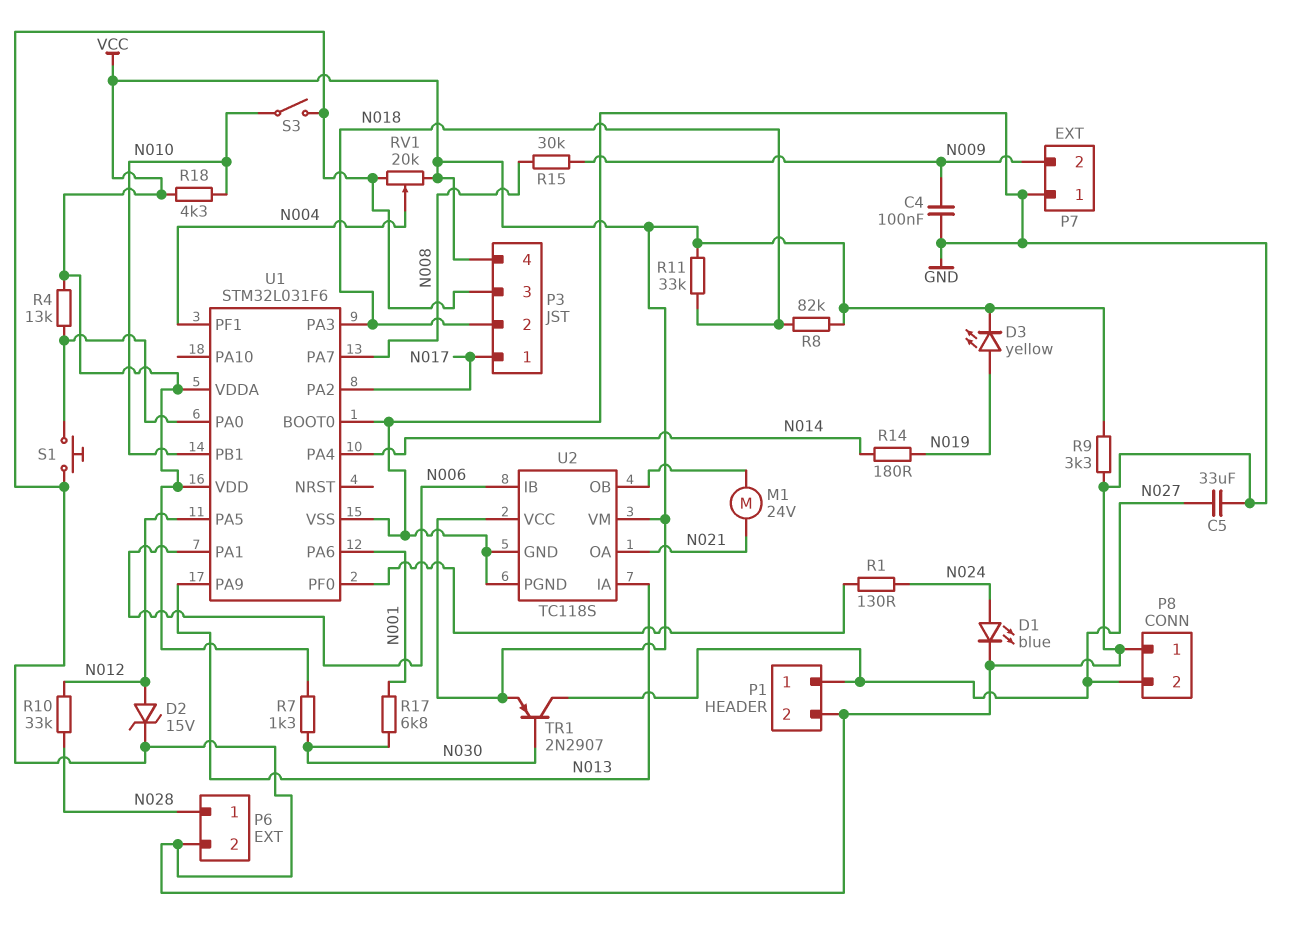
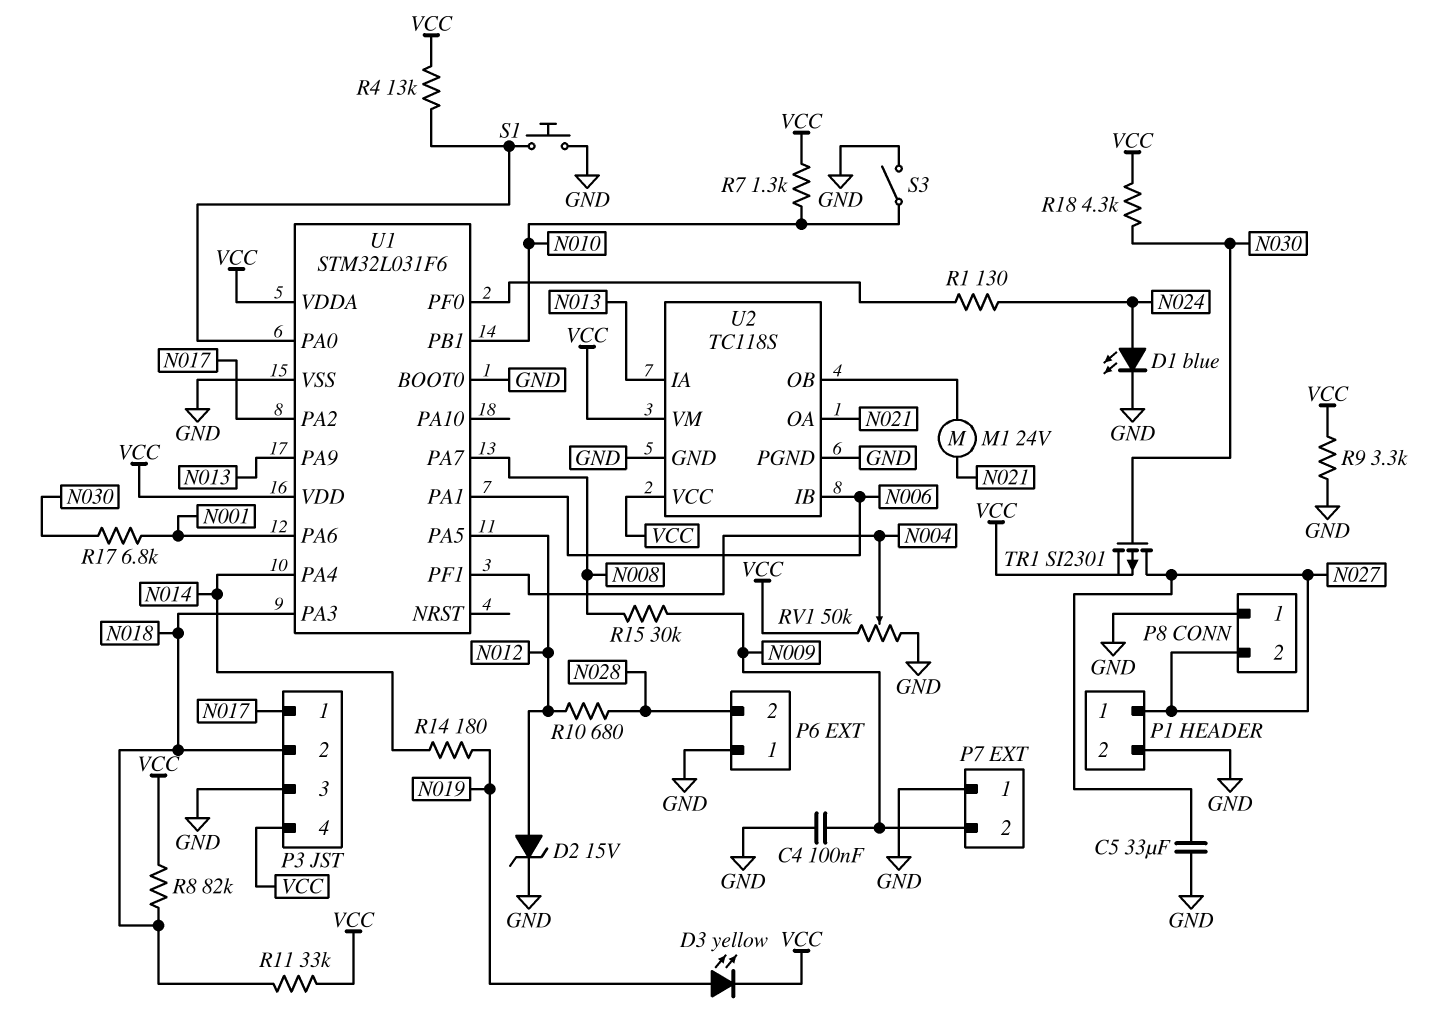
P6 pin 1: N028 -> GND
P6 pin 2: GND -> N028
R7: 1.3k (N030, VCC) -> 1.3k (N010, VCC)
R10: 33k (N012, N028) -> 680 (N012, N028)
R18: 4.3k (N010, VCC) -> 4.3k (N030, VCC)
RV1: 20k (GND, VCC, wiper N004) -> 50k (GND, VCC, wiper N004)
TR1: PNP 2N2907 (B N030, C N027, E VCC) -> PMOS SI2301 (G N030, D N027, S VCC)

